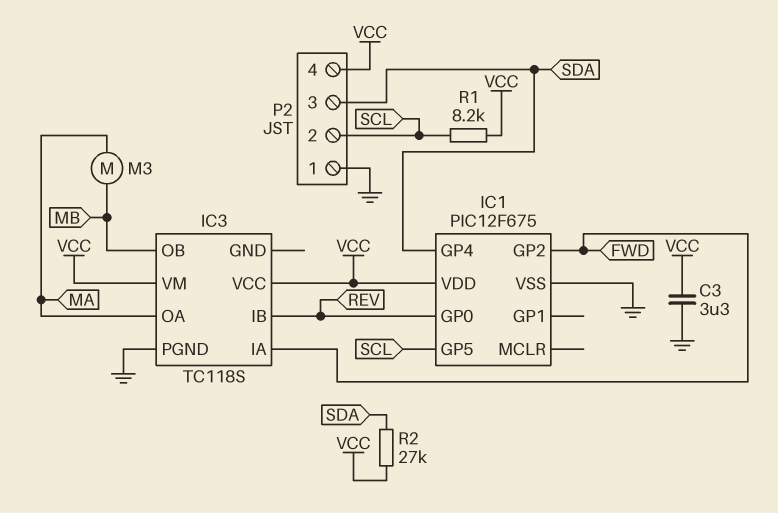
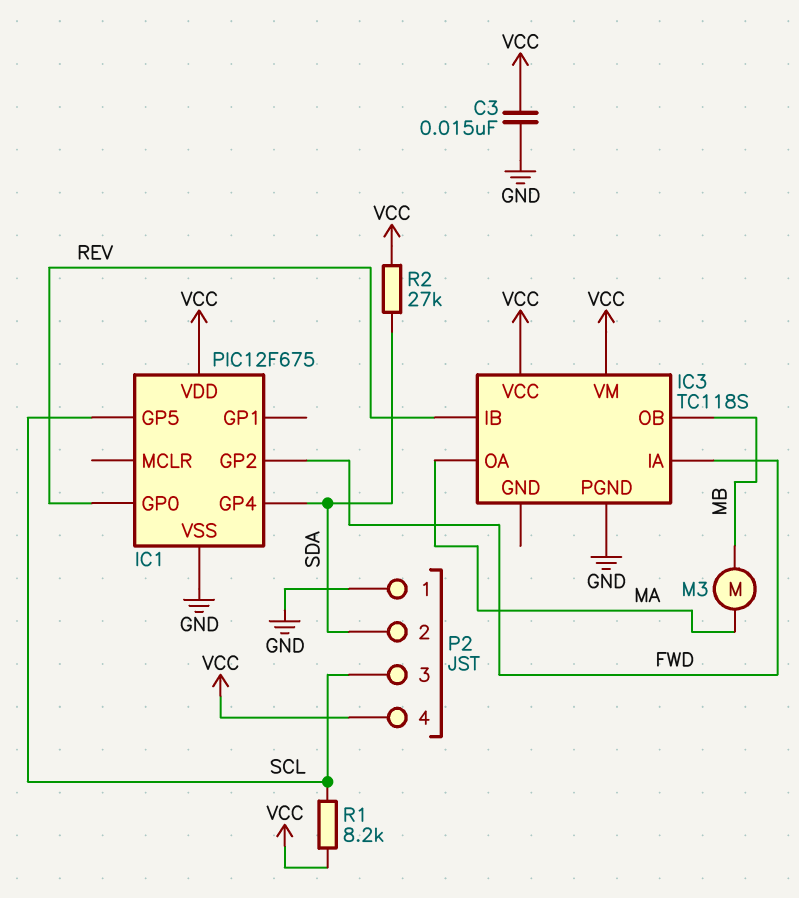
C3: 3.3uF (GND, VCC) -> 15nF (GND, VCC)
P2 pin 2: SCL -> SDA
P2 pin 3: SDA -> SCL

